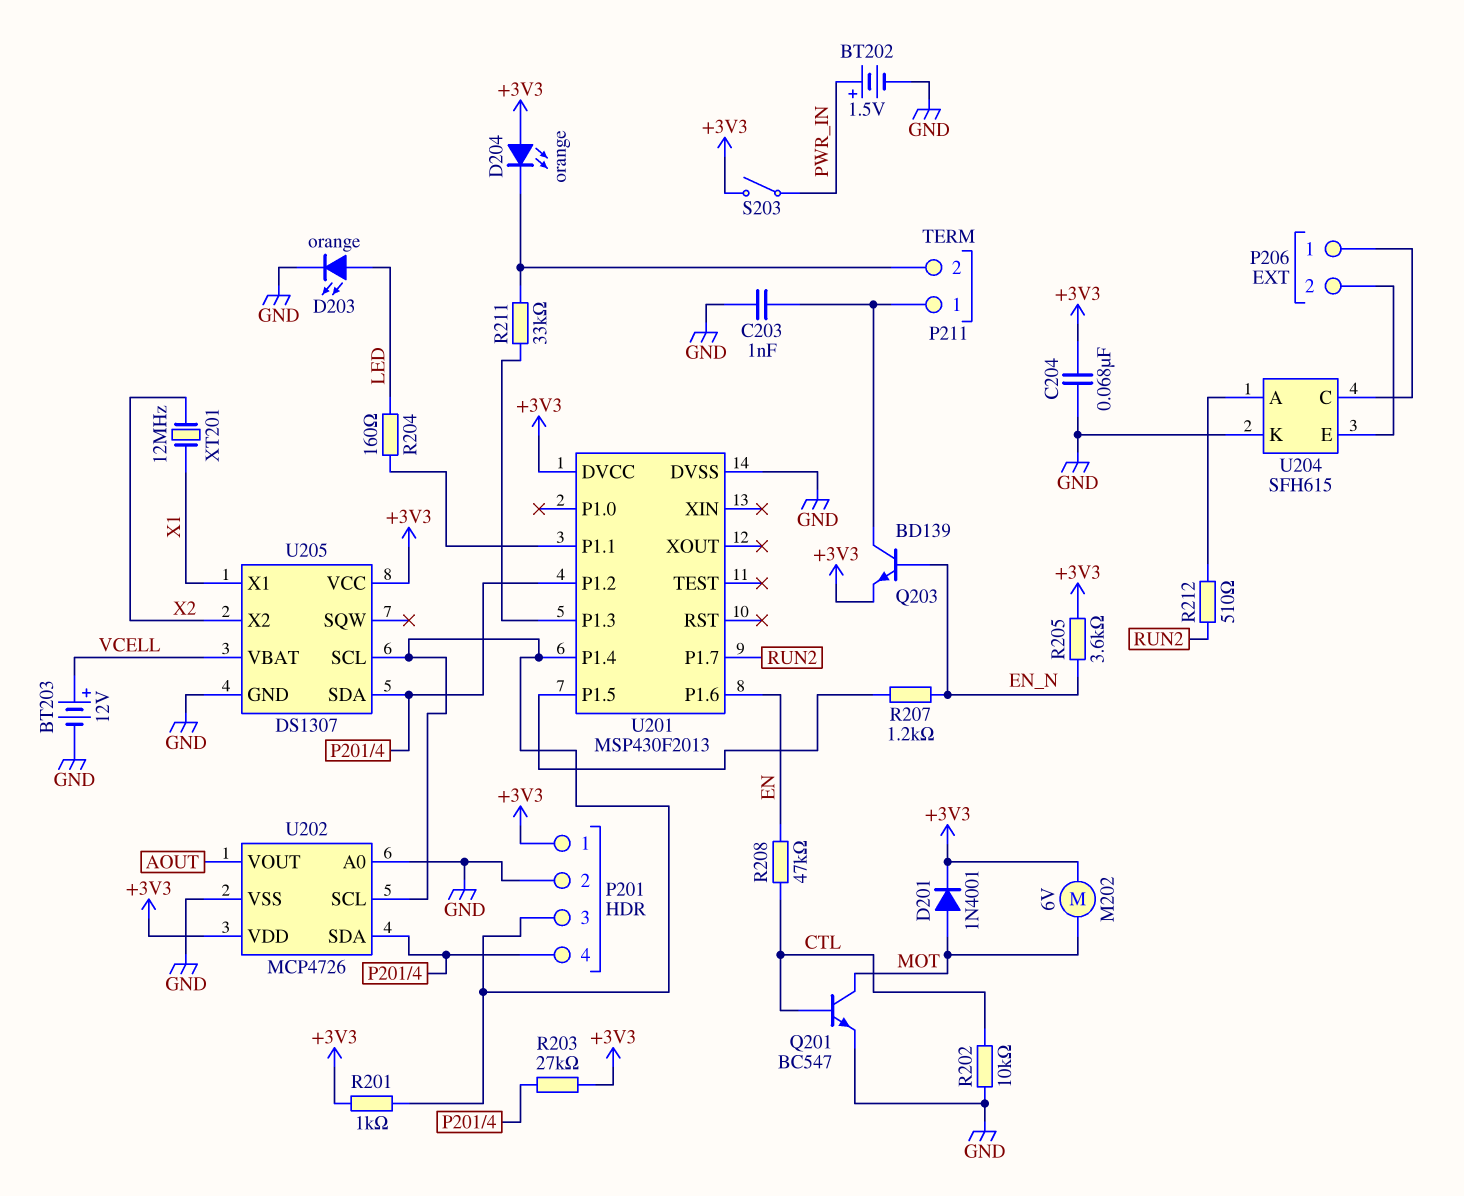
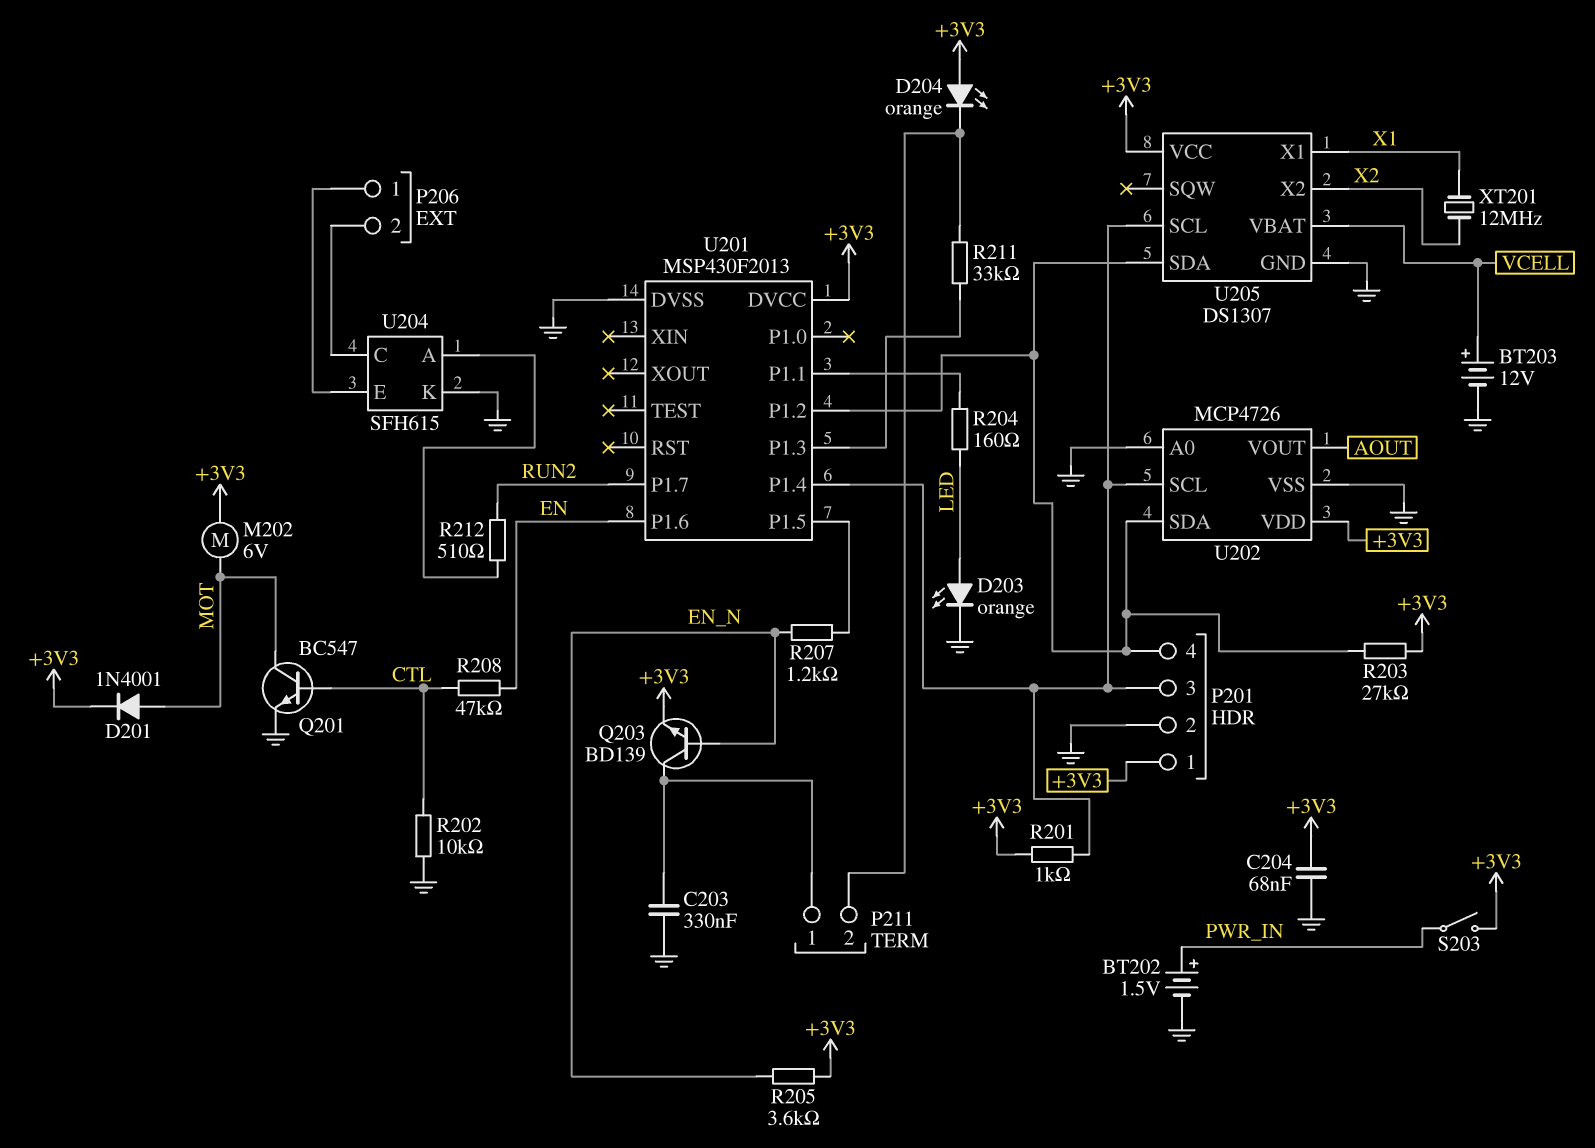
C203: 1nF (GND, P211/1) -> 330nF (GND, P211/1)
U204 pin C: P206/1 -> P206/2
U204 pin E: P206/2 -> P206/1

